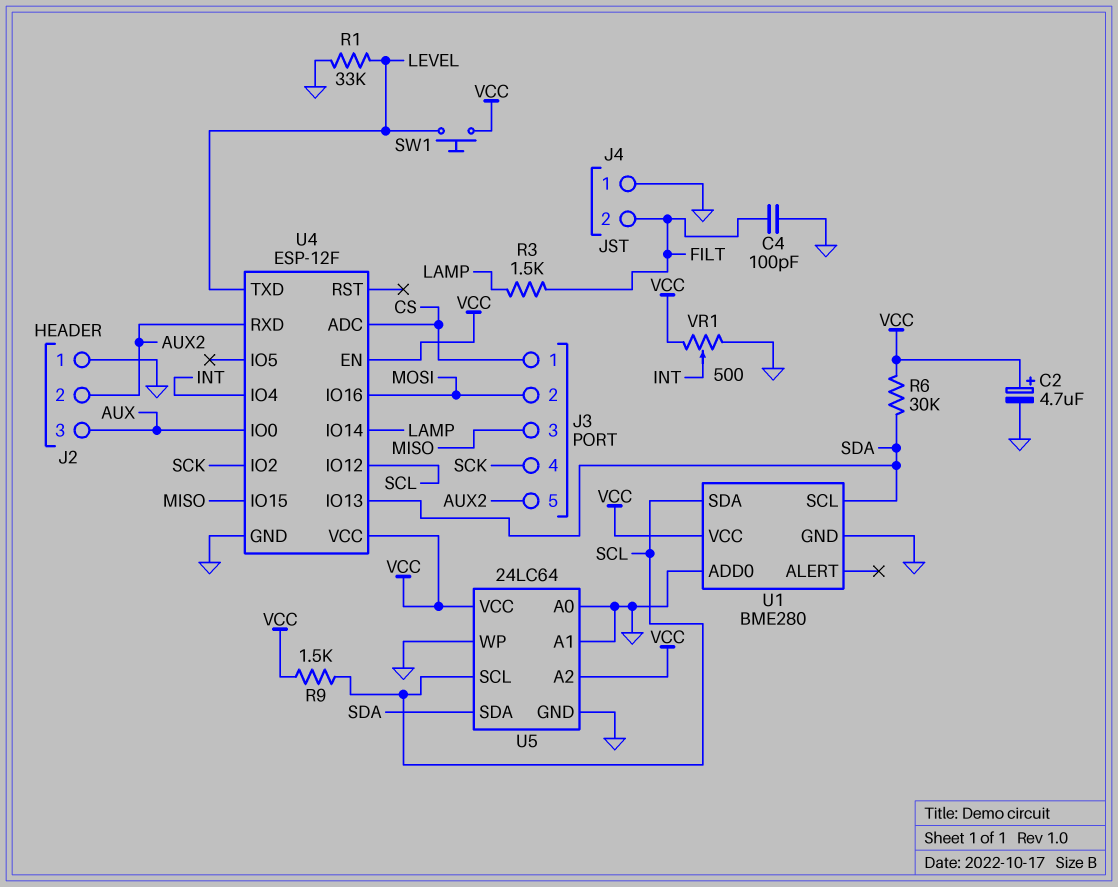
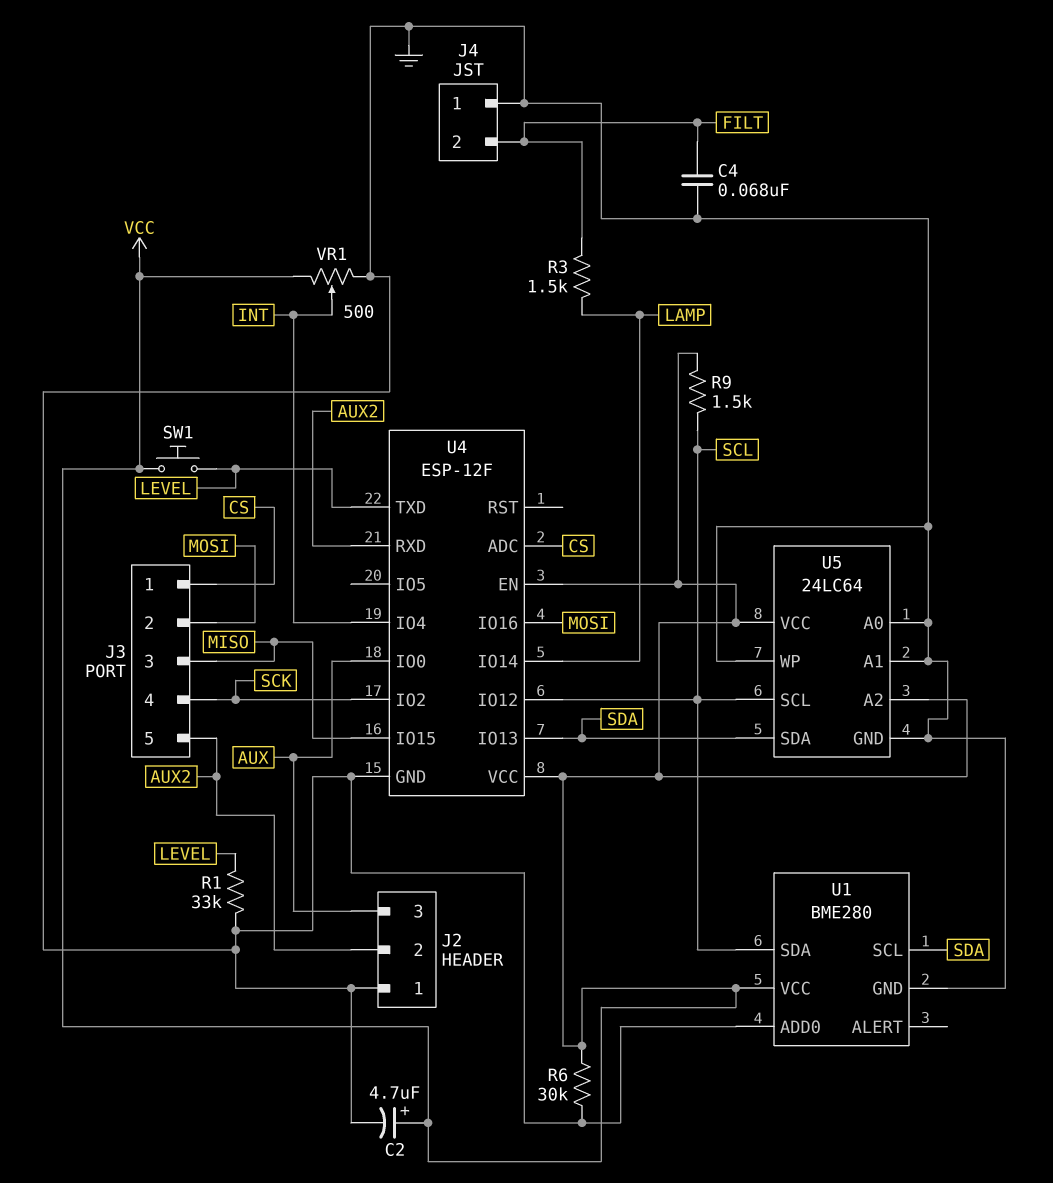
C4: 100pF (FILT, GND) -> 68nF (FILT, GND)
R6: 30k (SDA, VCC) -> 30k (GND, VCC)

